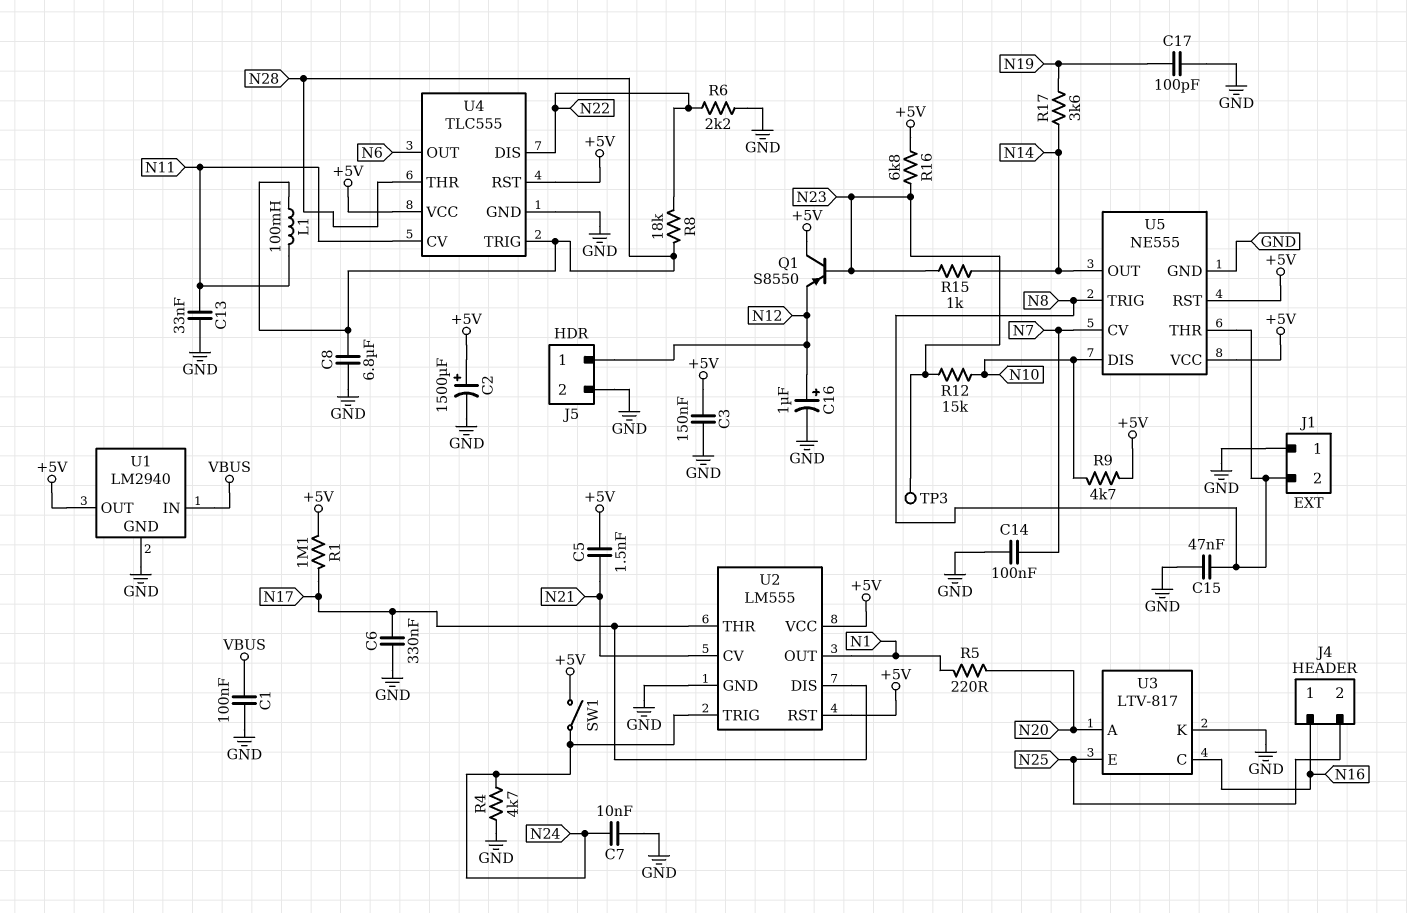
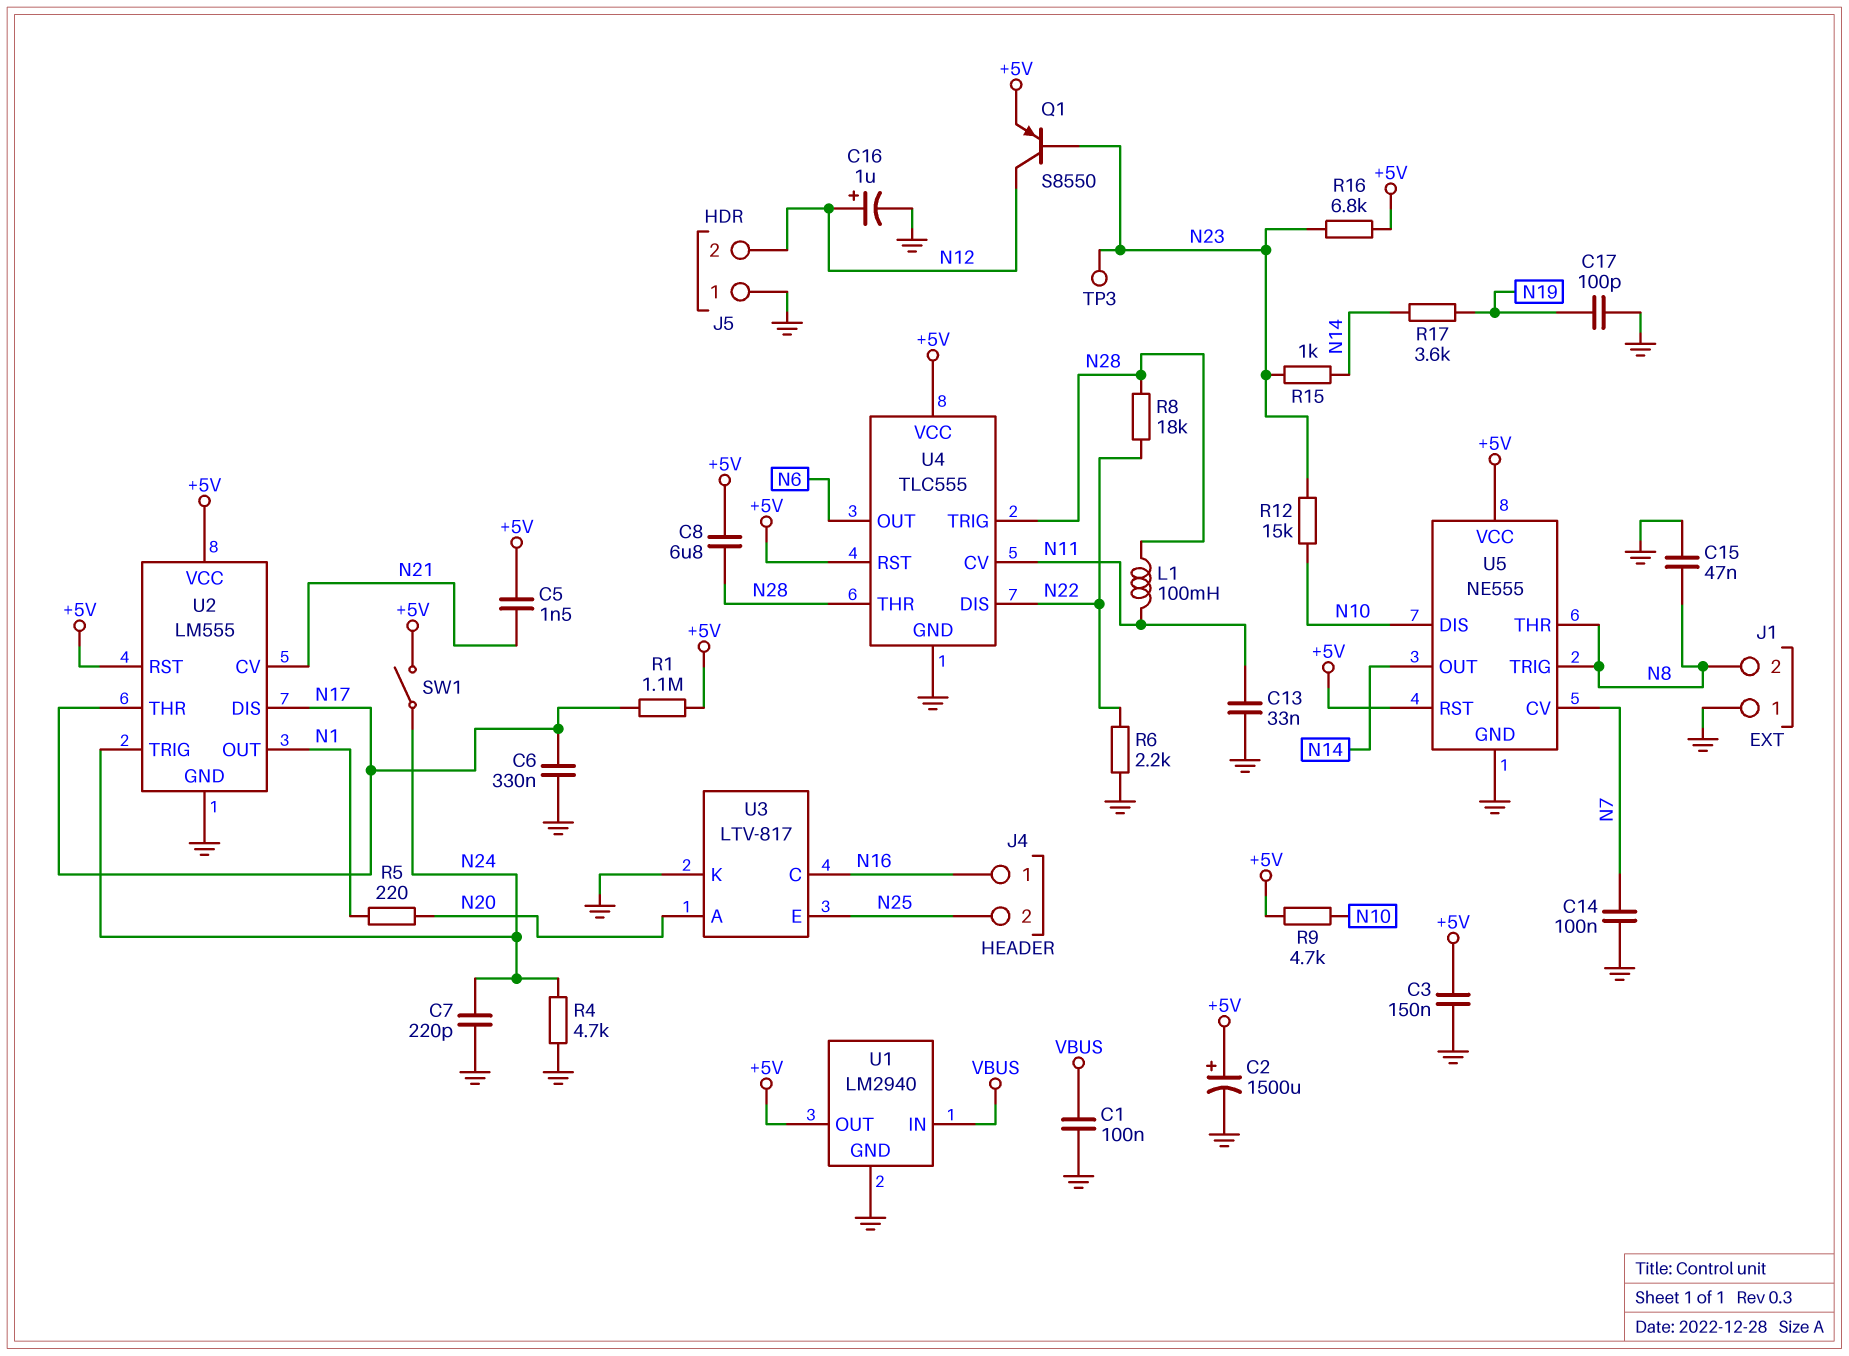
C7: 10nF (GND, N24) -> 220pF (GND, N24)
C8: 6.8uF (GND, N28) -> 6.8uF (+5V, N28)
J5 pin 1: N12 -> GND
J5 pin 2: GND -> N12
Q1: PNP S8550 (B N23, C +5V, E N12) -> PNP S8550 (B N23, C N12, E +5V)

